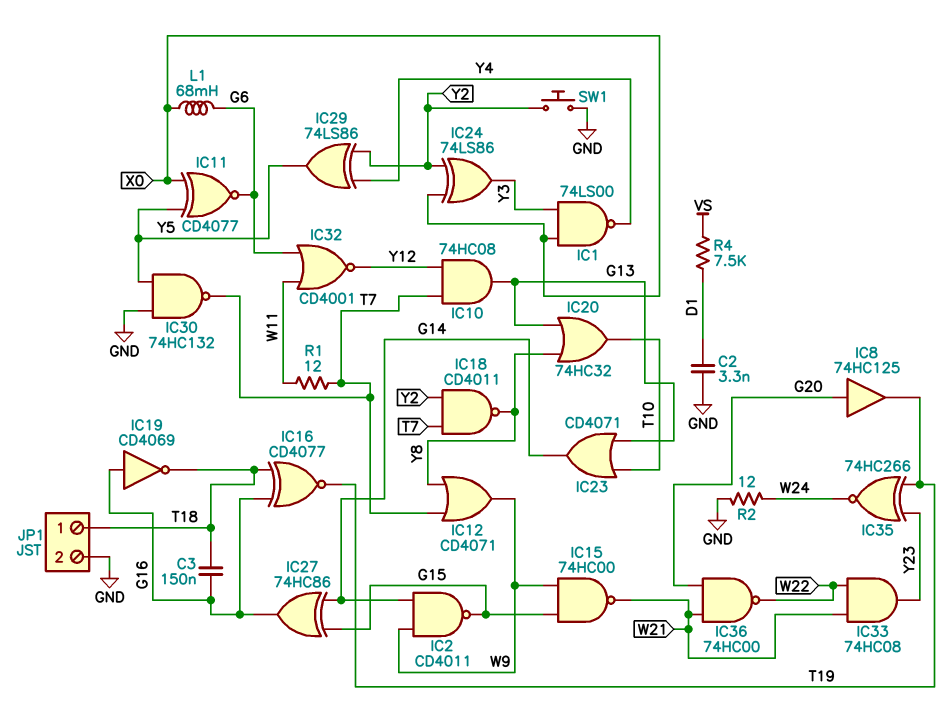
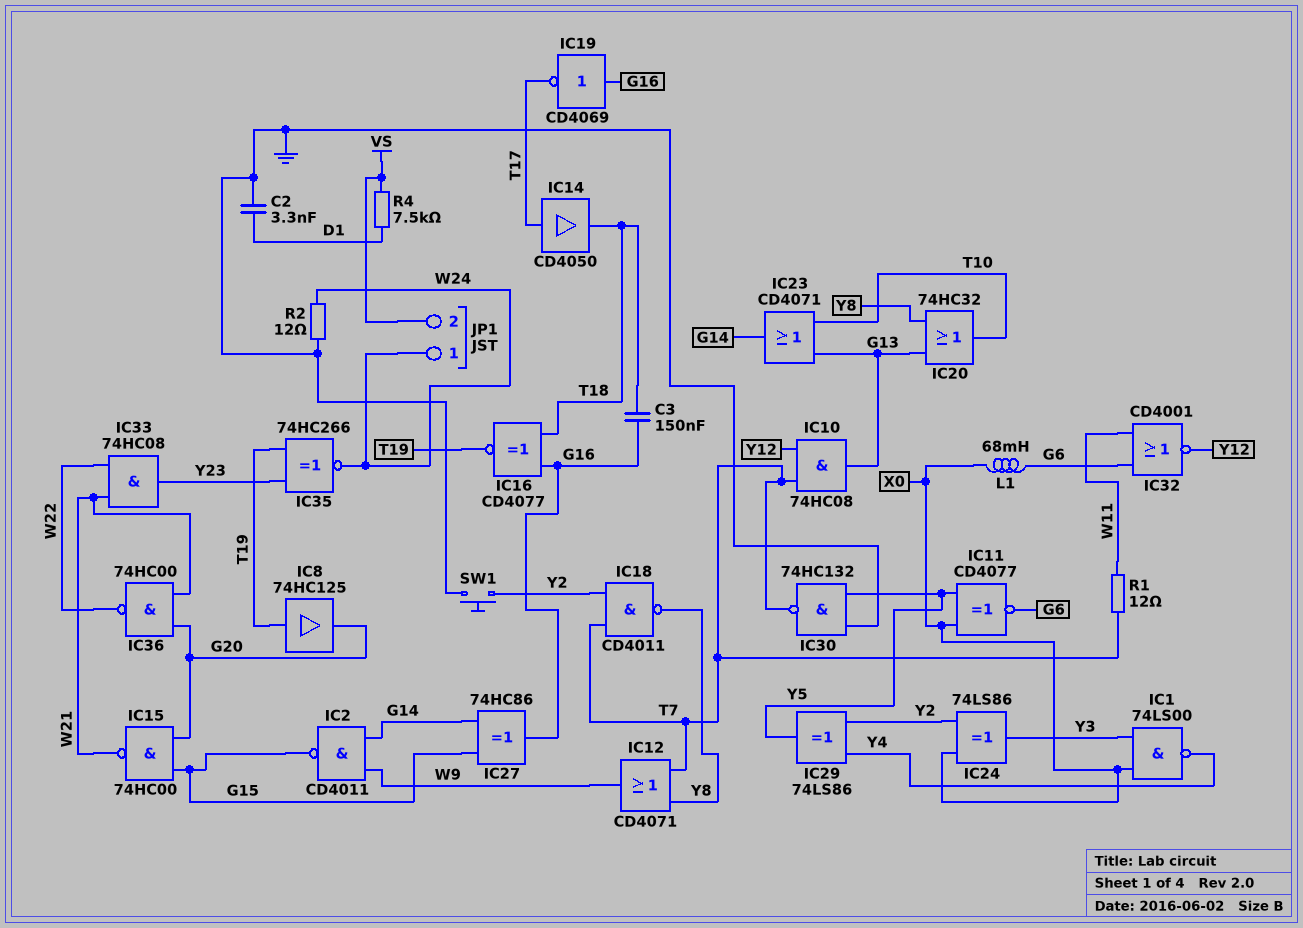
IC8: buffer 74HC125 (in G20, out T19) -> buffer 74HC125 (in T19, out G20)
IC14: none -> buffer CD4050 (in T17, out T18)
IC15: NAND 74HC00 (in G15, in W9, out W21) -> NAND 74HC00 (in G15, in G20, out W21)
IC19: NOT CD4069 (in G16, out T18) -> NOT CD4069 (in G16, out T17)
JP1 pin 1: T18 -> W24
JP1 pin 2: GND -> VS

